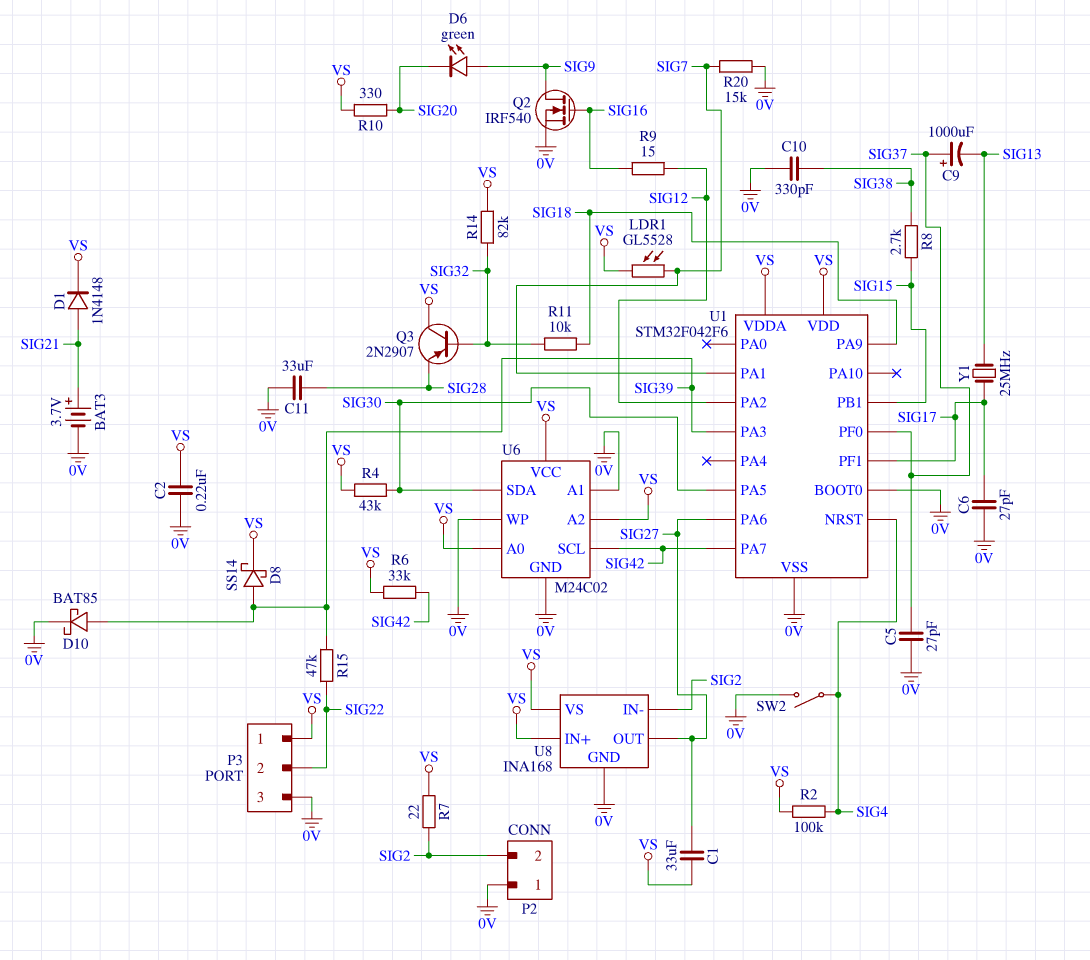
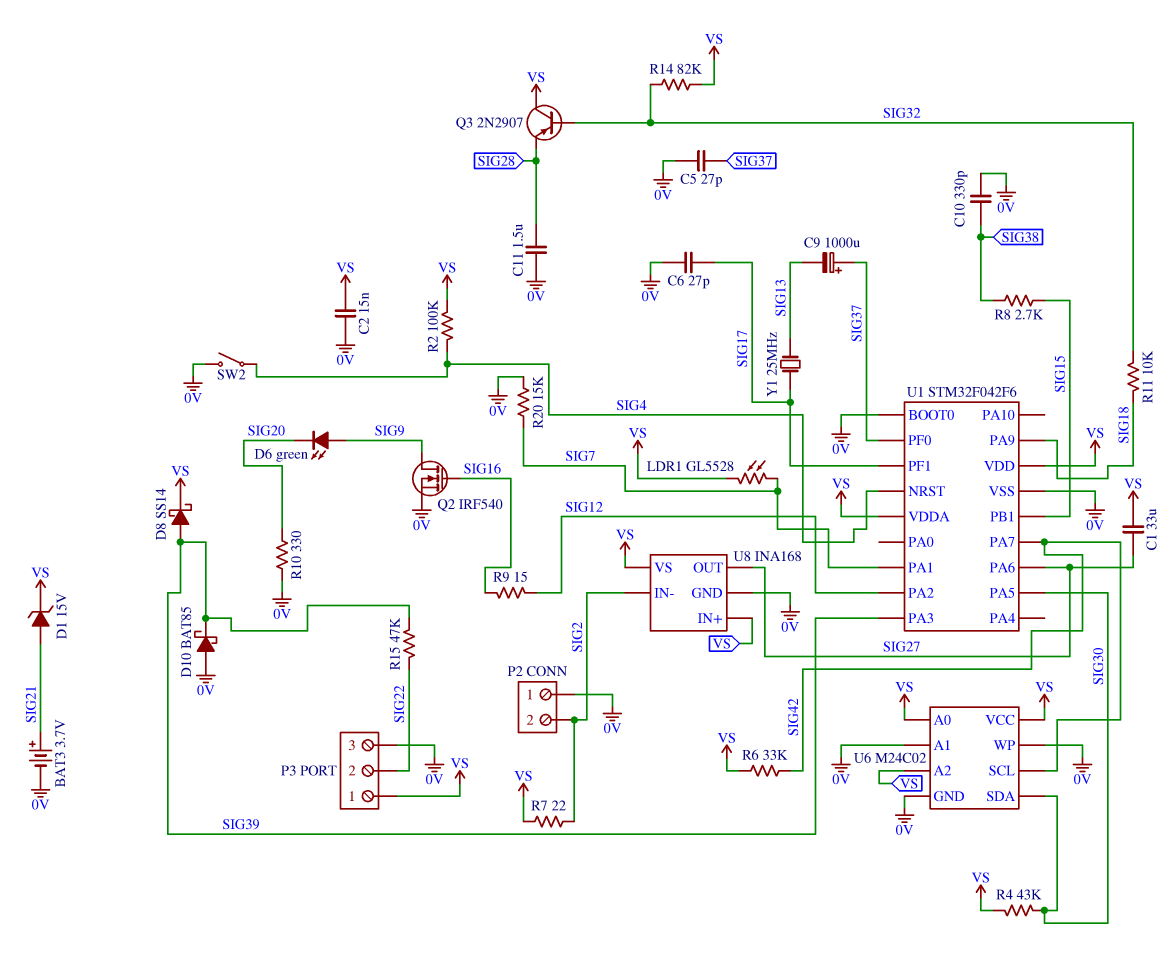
C2: 220nF (0V, VS) -> 15nF (0V, VS)
C11: 33uF (0V, SIG28) -> 1.5uF (0V, SIG28)
D1: diode 1N4148 (A SIG21, K VS) -> zener 15V (A SIG21, K VS)
D10: schottky BAT85 (A SIG39, K 0V) -> schottky BAT85 (A 0V, K SIG39)
R10: 330 (SIG20, VS) -> 330 (0V, SIG20)

